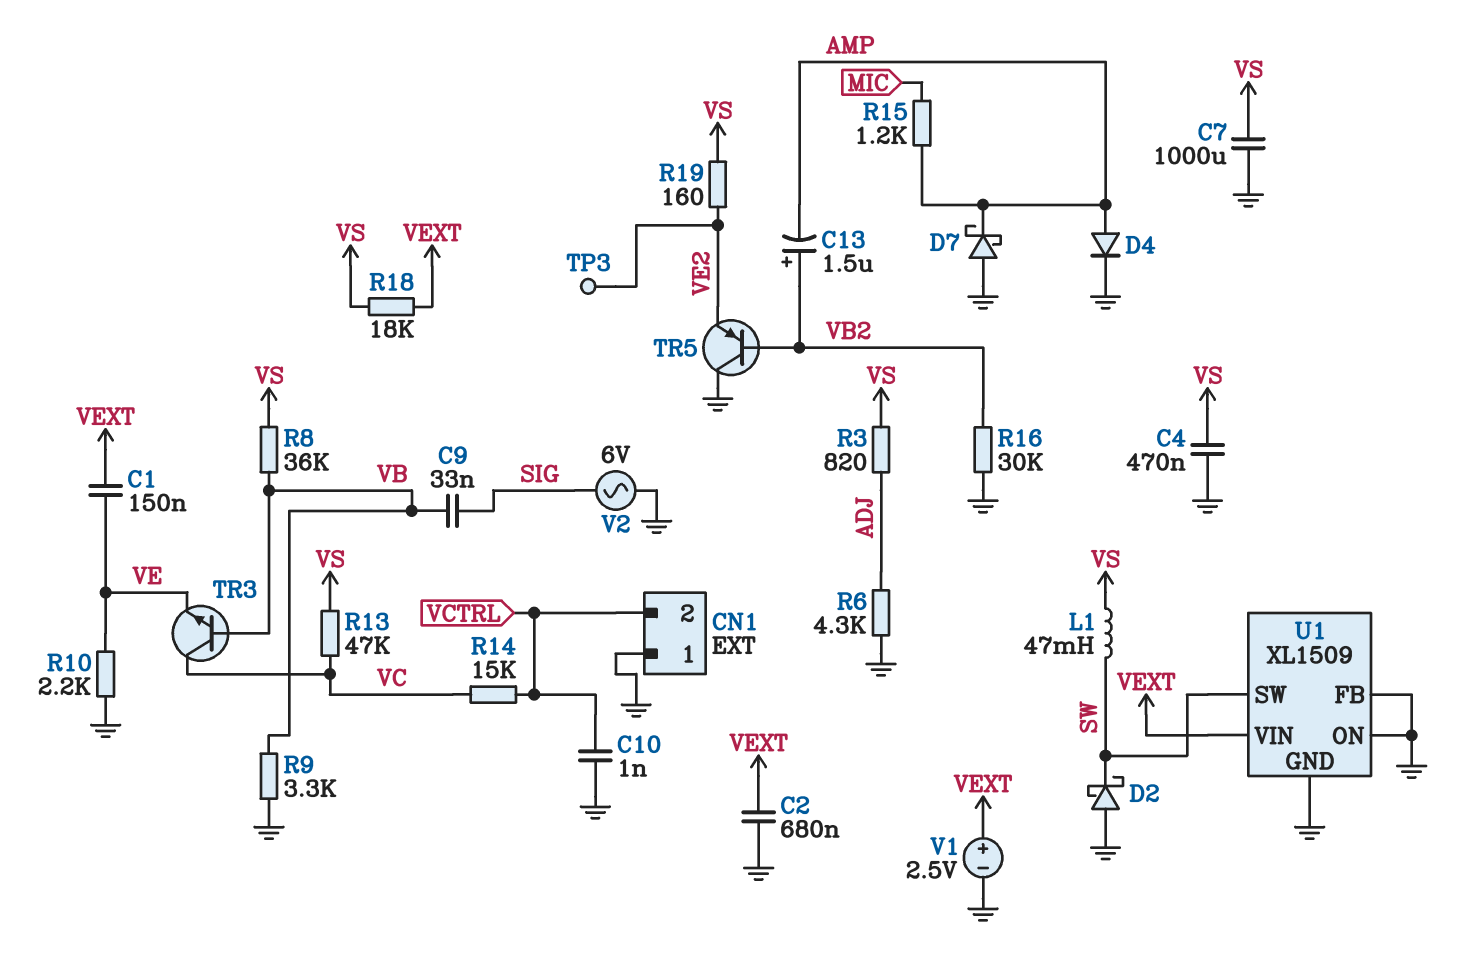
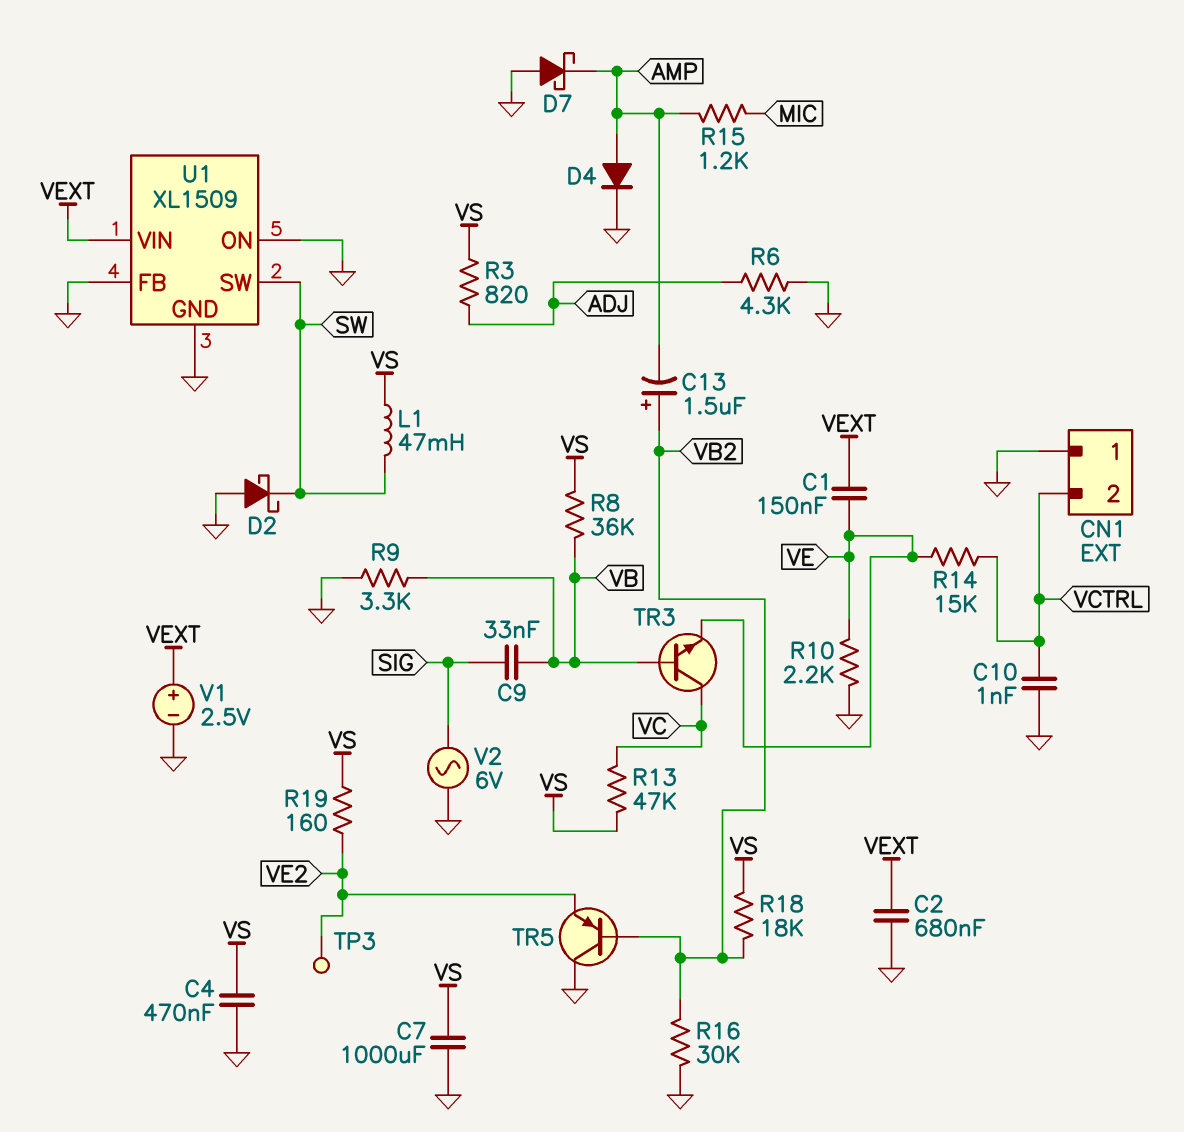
R14: 15k (VC, VCTRL) -> 15k (VCTRL, VE)
R18: 18k (VEXT, VS) -> 18k (VB2, VS)

